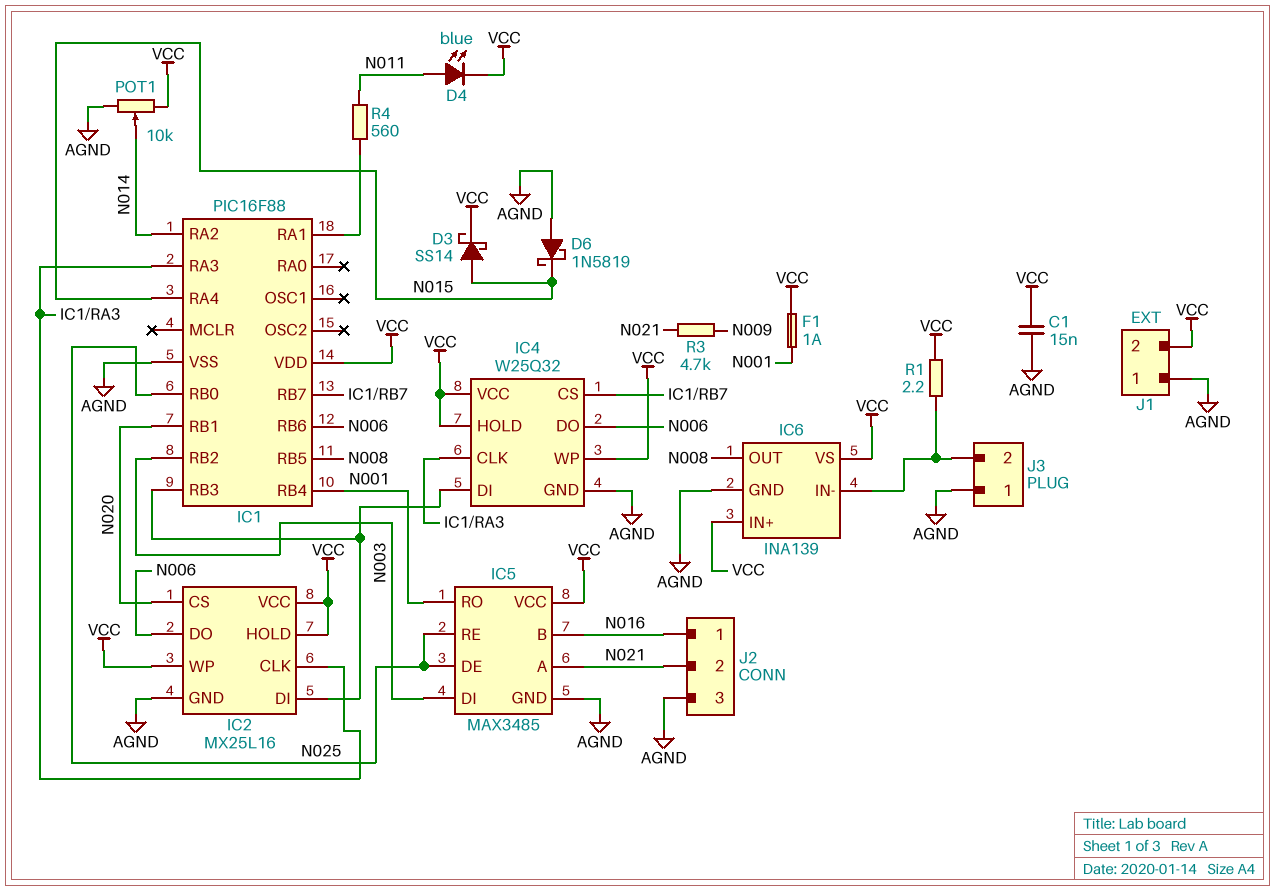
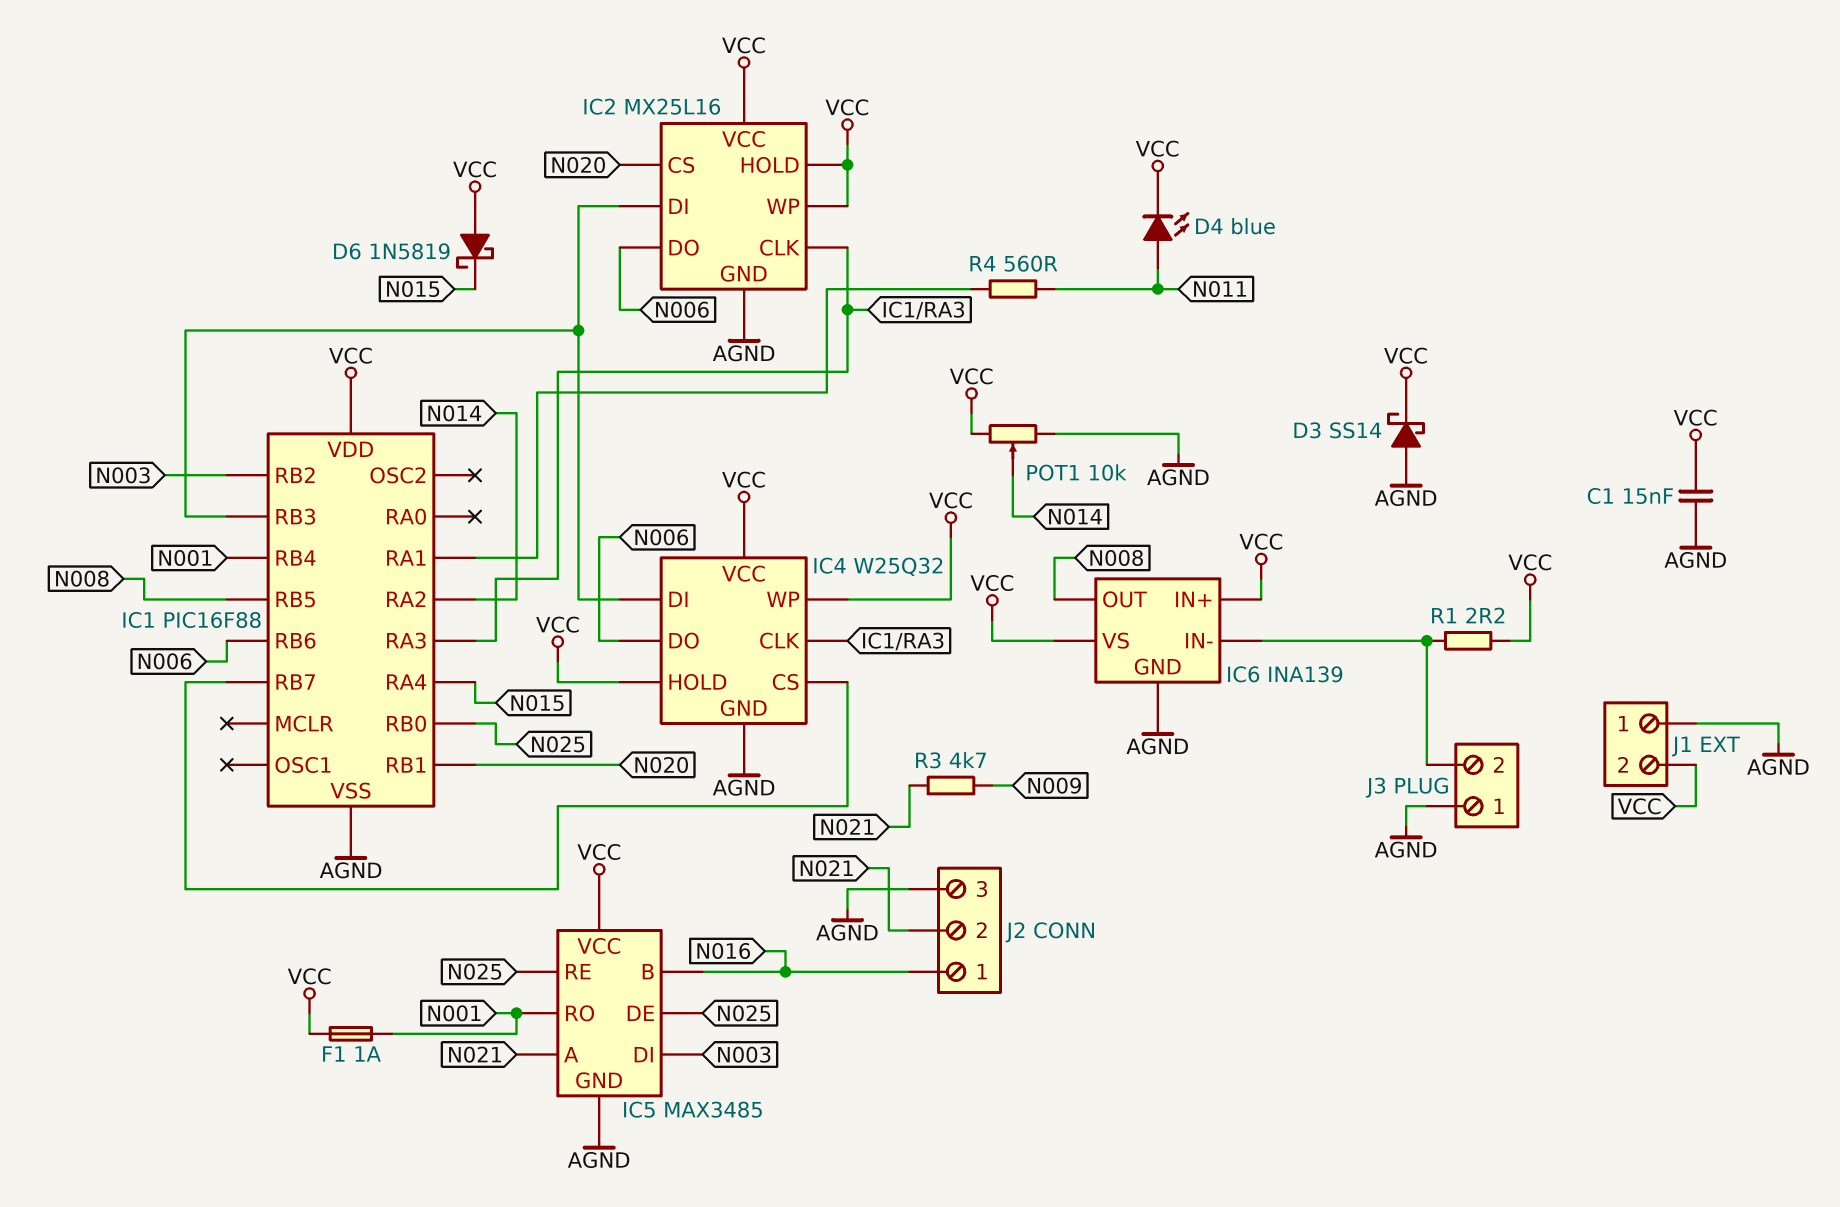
D3: schottky SS14 (A N015, K VCC) -> schottky SS14 (A AGND, K VCC)
D6: schottky 1N5819 (A AGND, K N015) -> schottky 1N5819 (A VCC, K N015)

